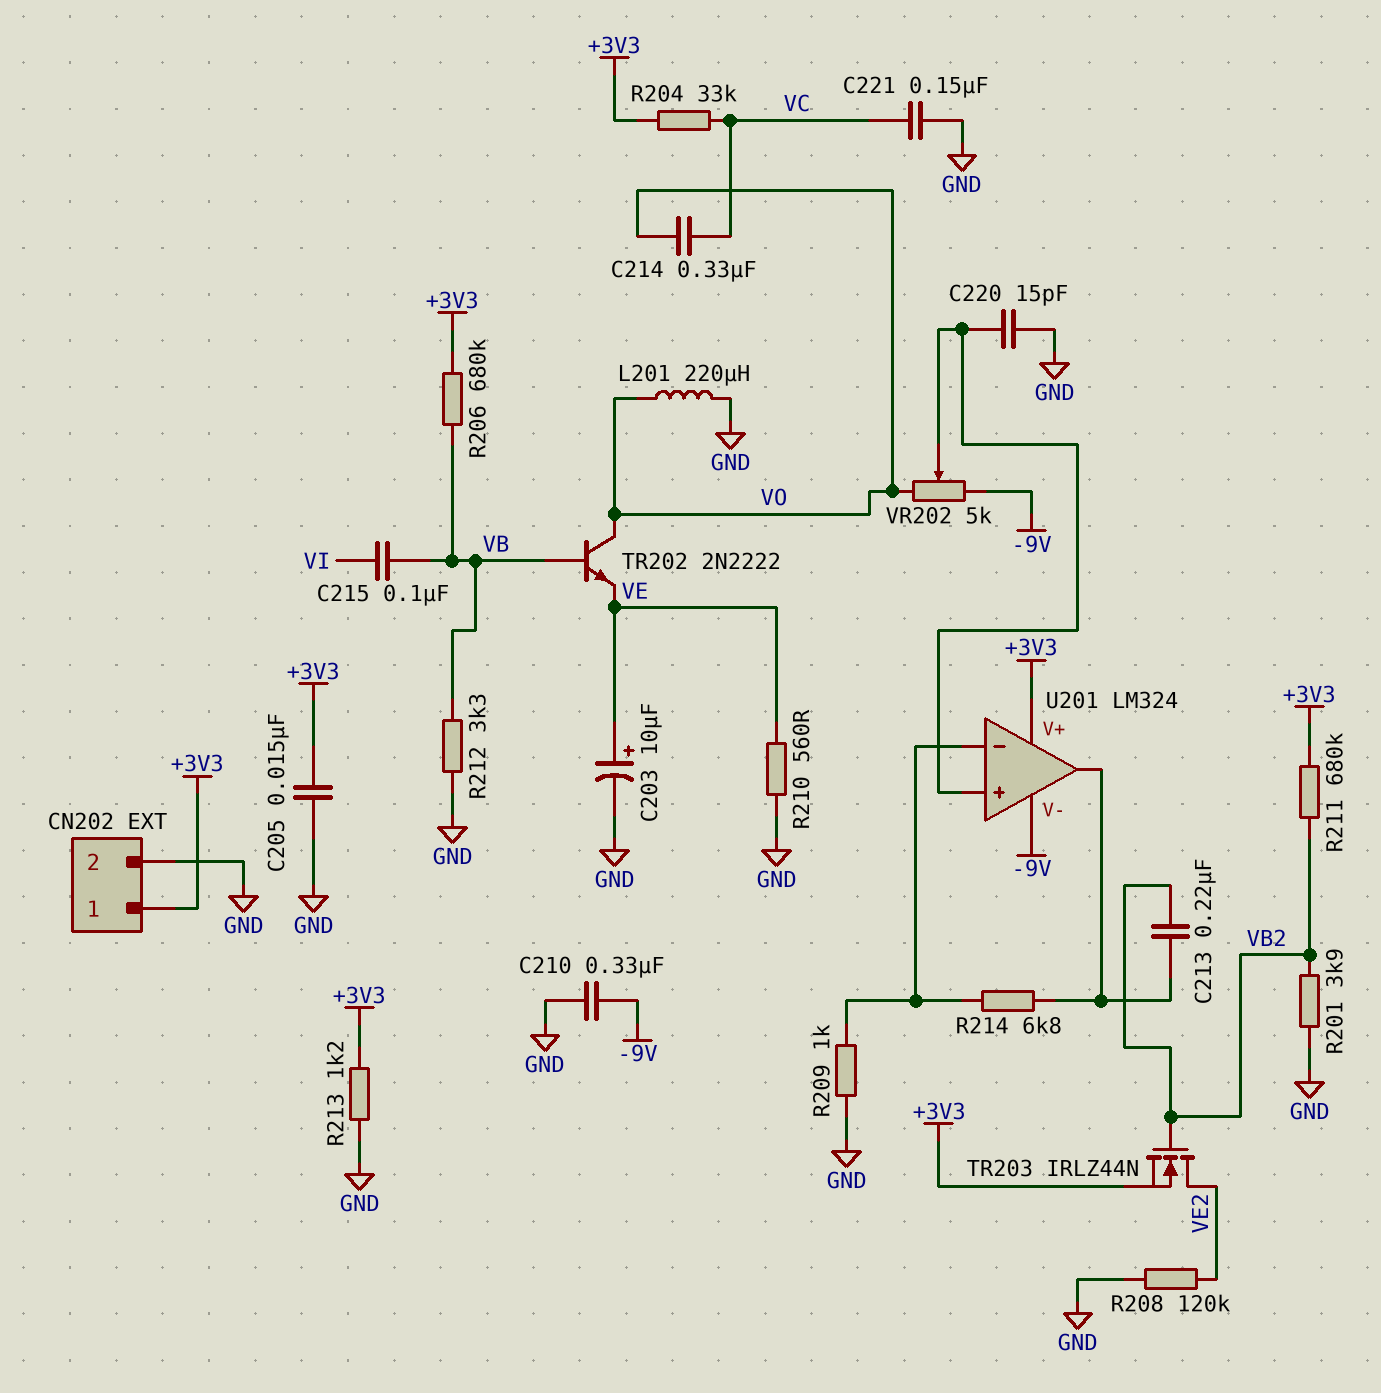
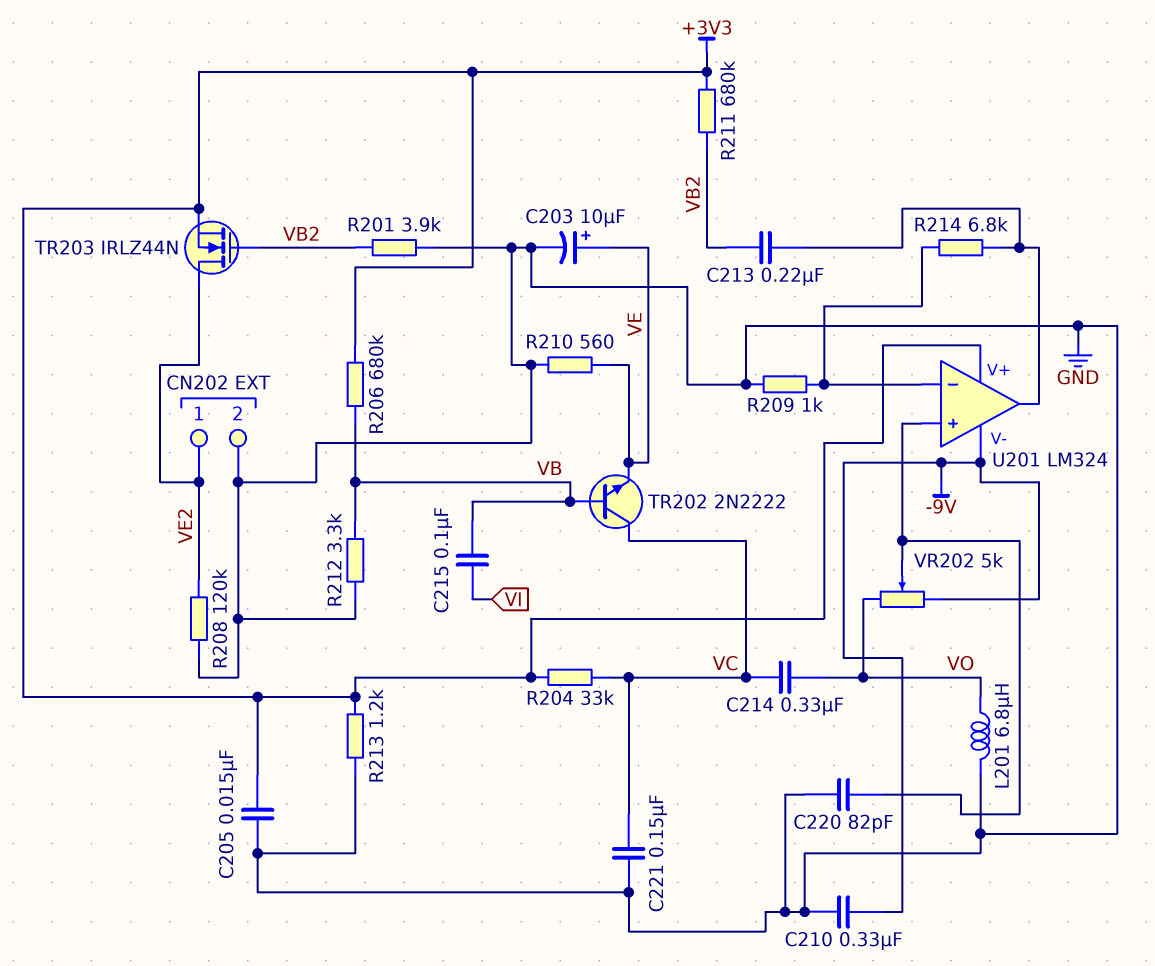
C220: 15pF (GND, U201/in+) -> 82pF (GND, U201/in+)
CN202 pin 1: +3V3 -> VE2
L201: 220uH (GND, VO) -> 6.8uH (GND, VO)
TR202: NPN 2N2222 (B VB, C VO, E VE) -> NPN 2N2222 (B VB, C VC, E VE)

